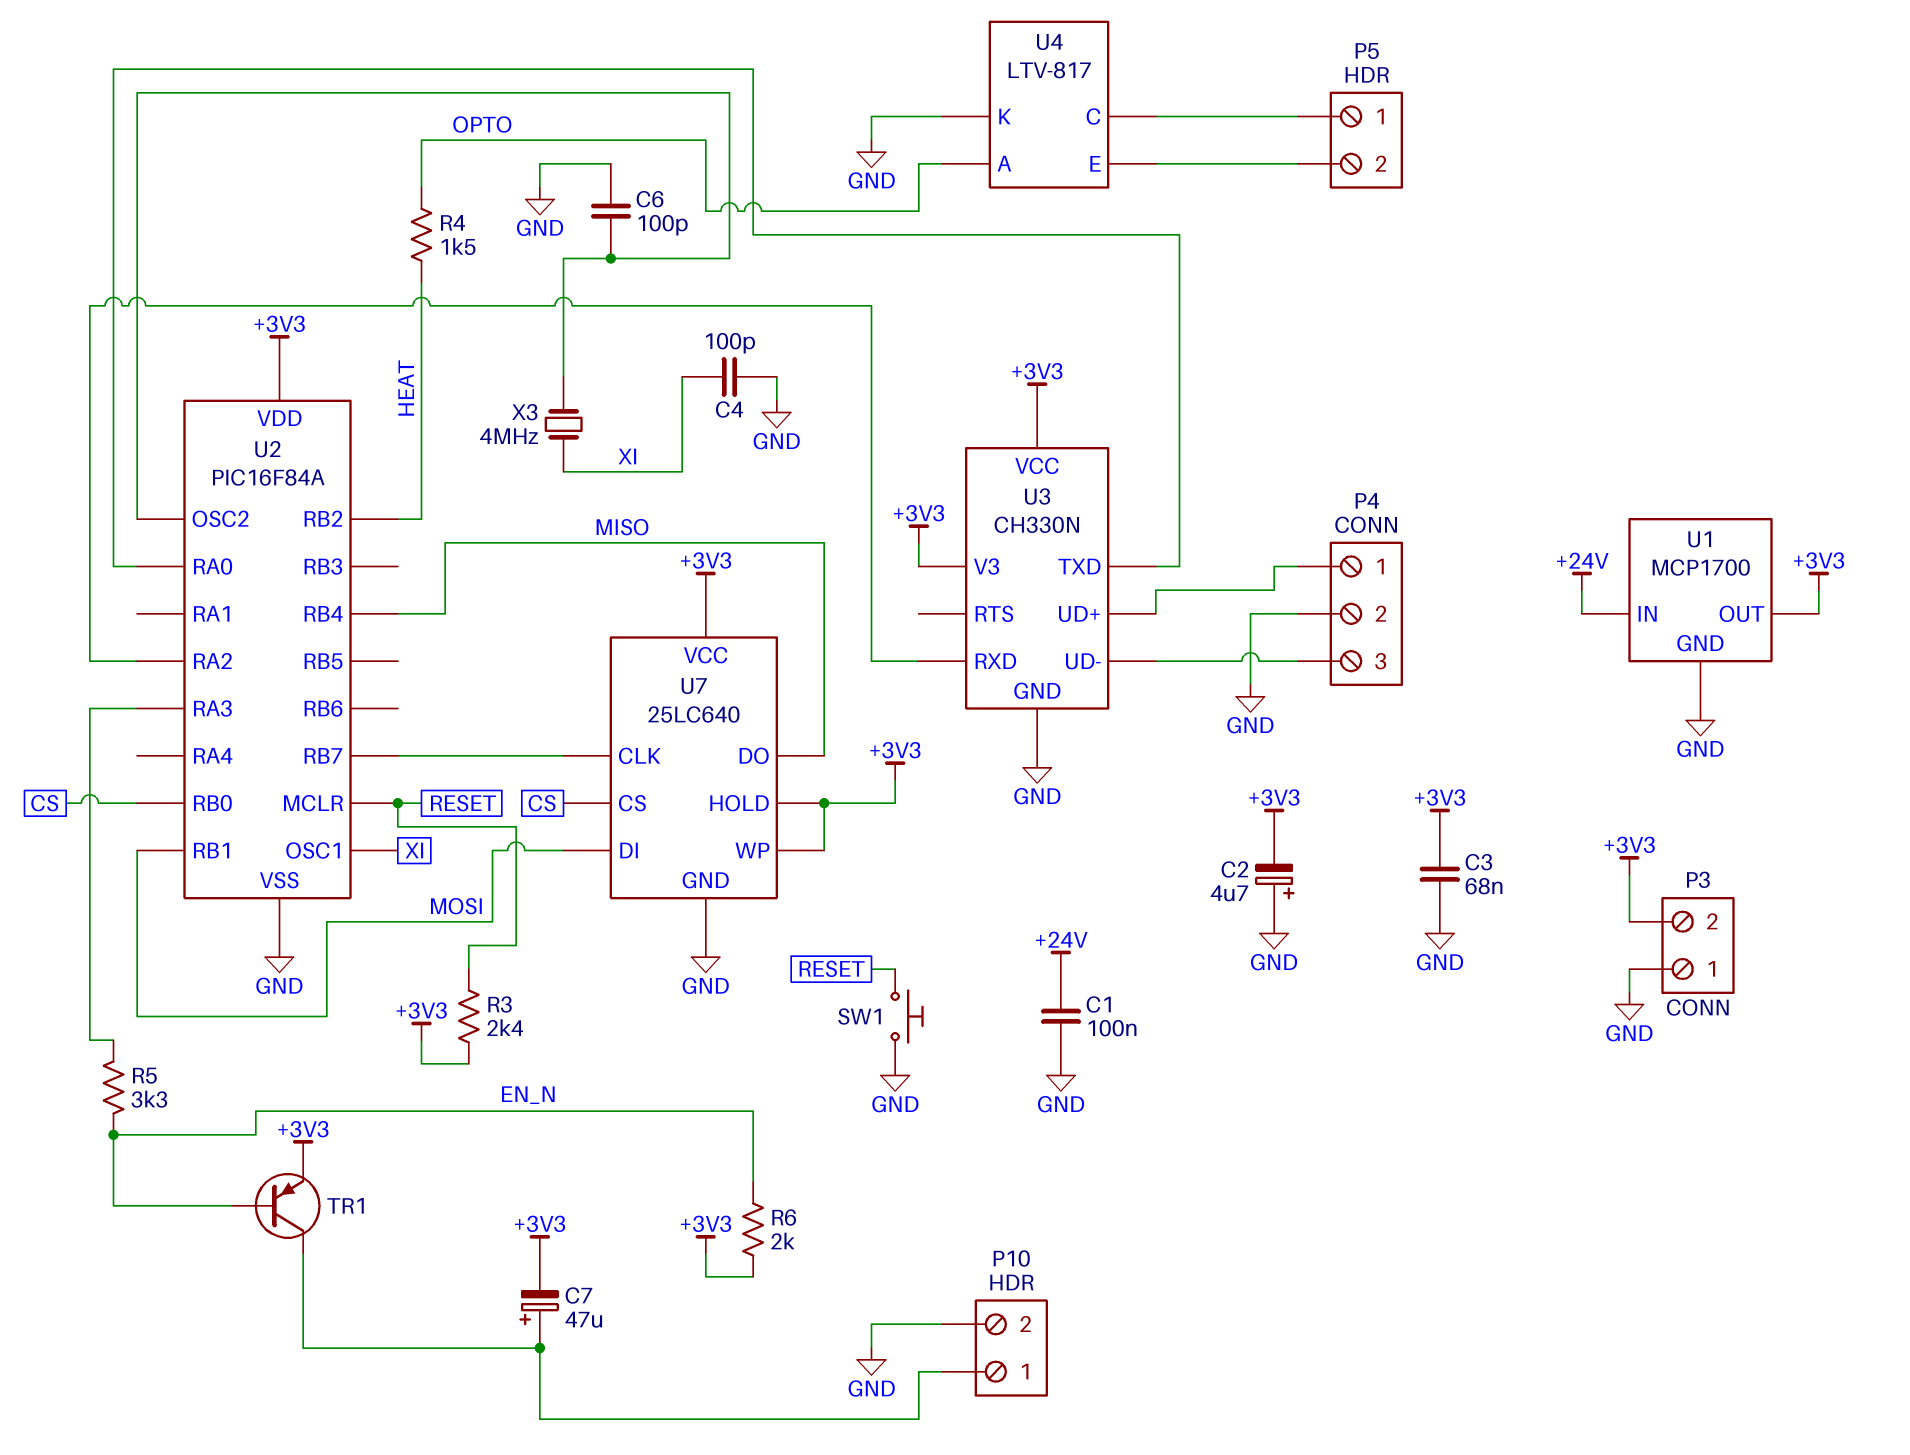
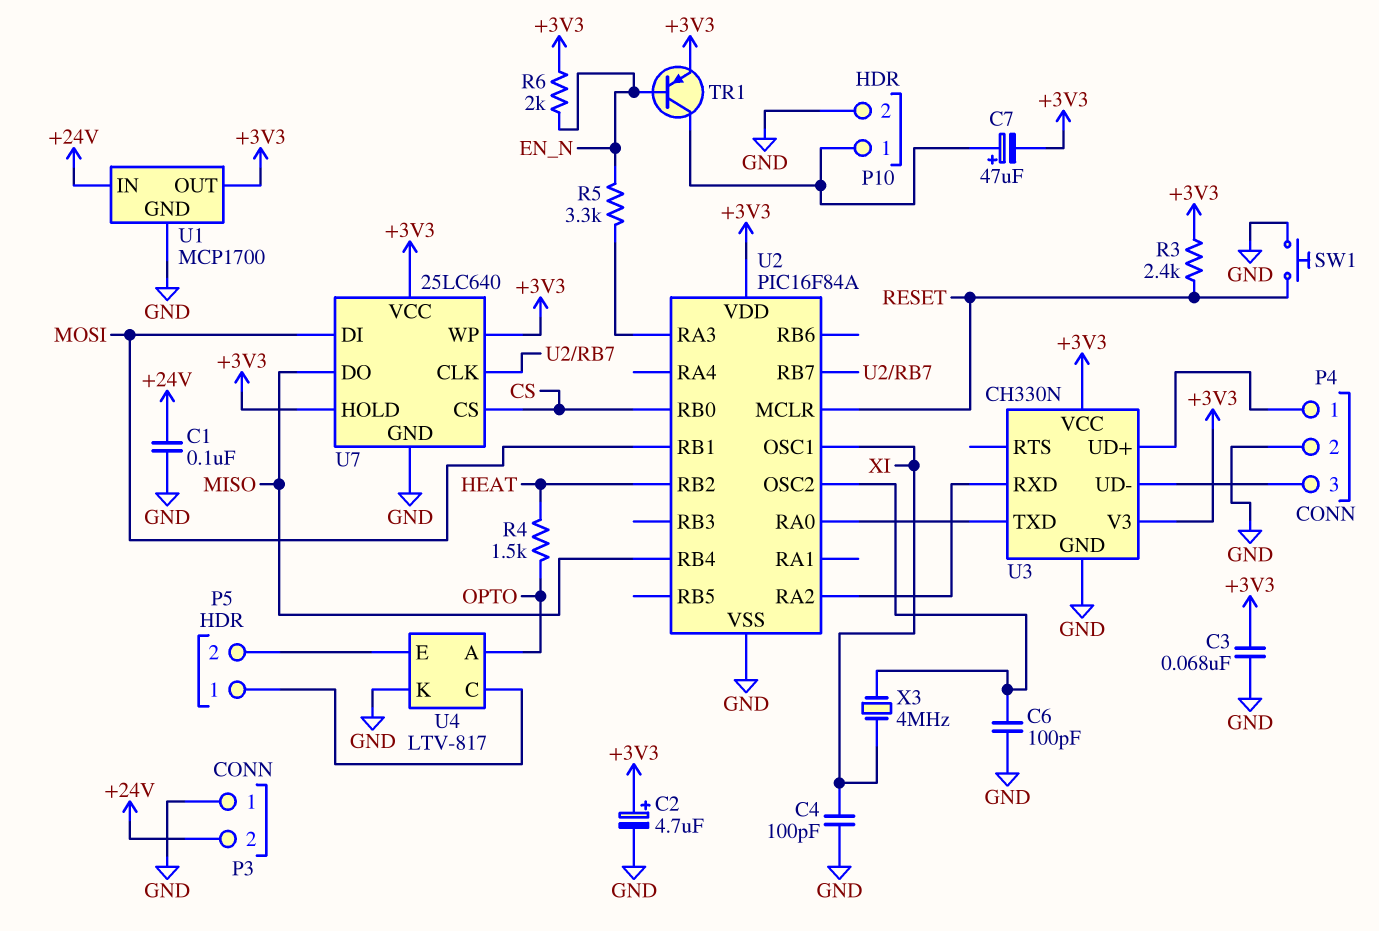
C2: 4.7uF (plus GND, minus +3V3) -> 4.7uF (plus +3V3, minus GND)
P3 pin 2: +3V3 -> +24V

